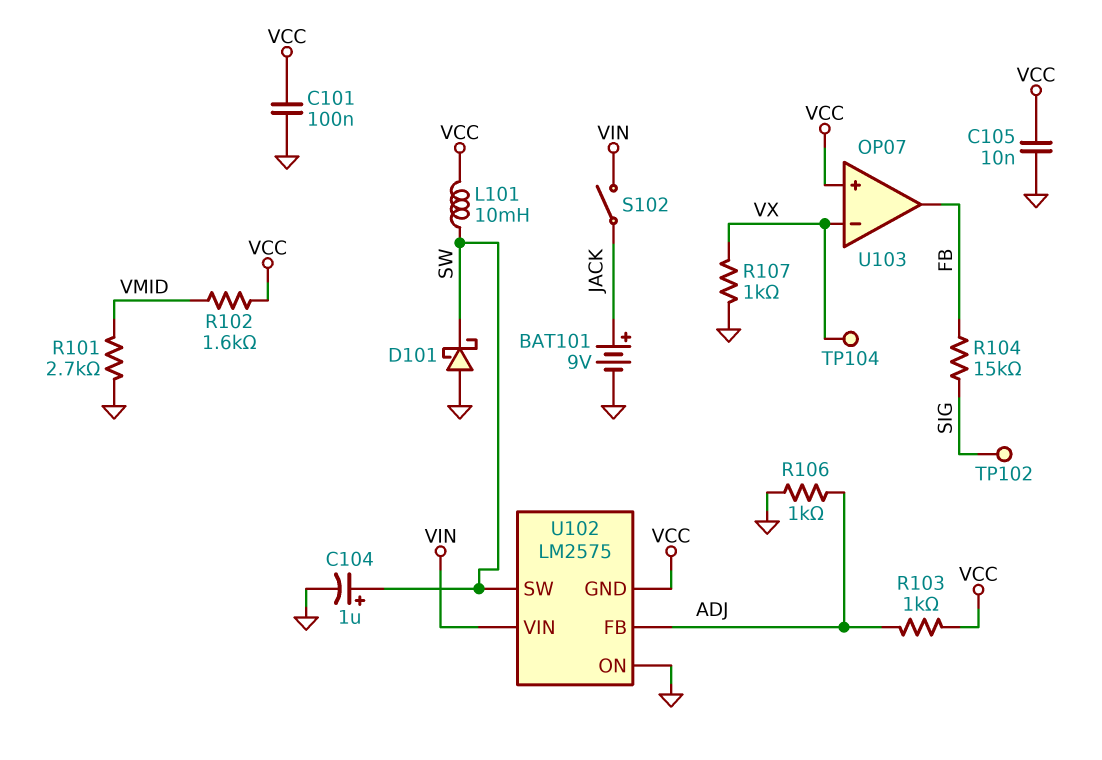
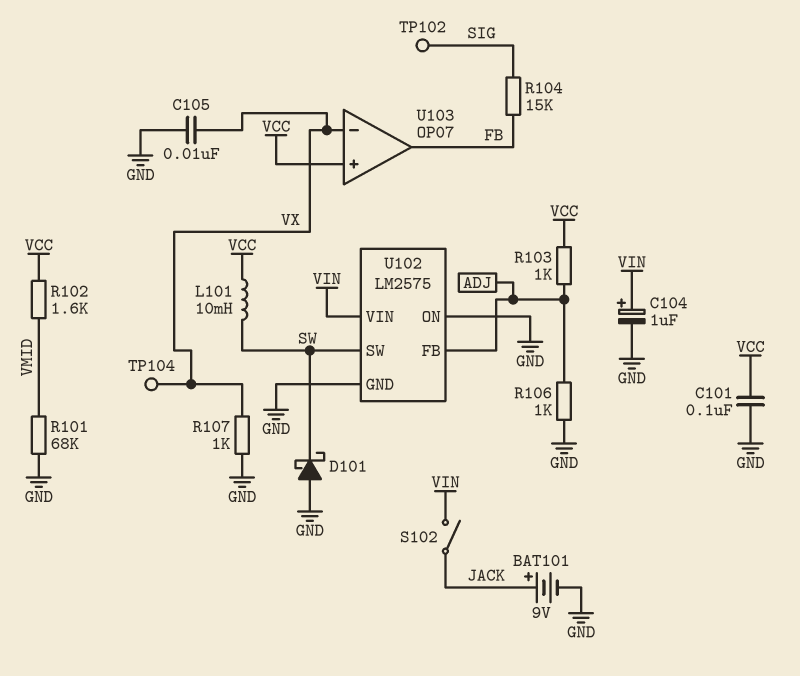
C104: 1uF (plus SW, minus GND) -> 1uF (plus VIN, minus GND)
C105: 10nF (GND, VCC) -> 10nF (GND, VX)
R101: 2.7k (GND, VMID) -> 68k (GND, VMID)
U102 pin GND: VCC -> GND

